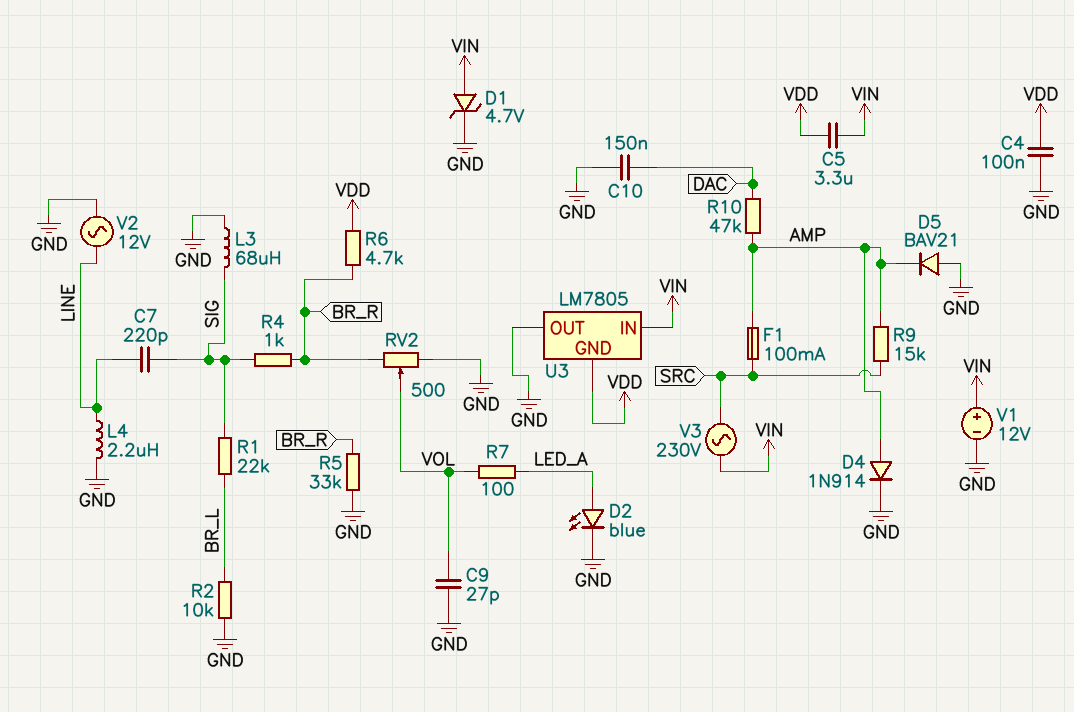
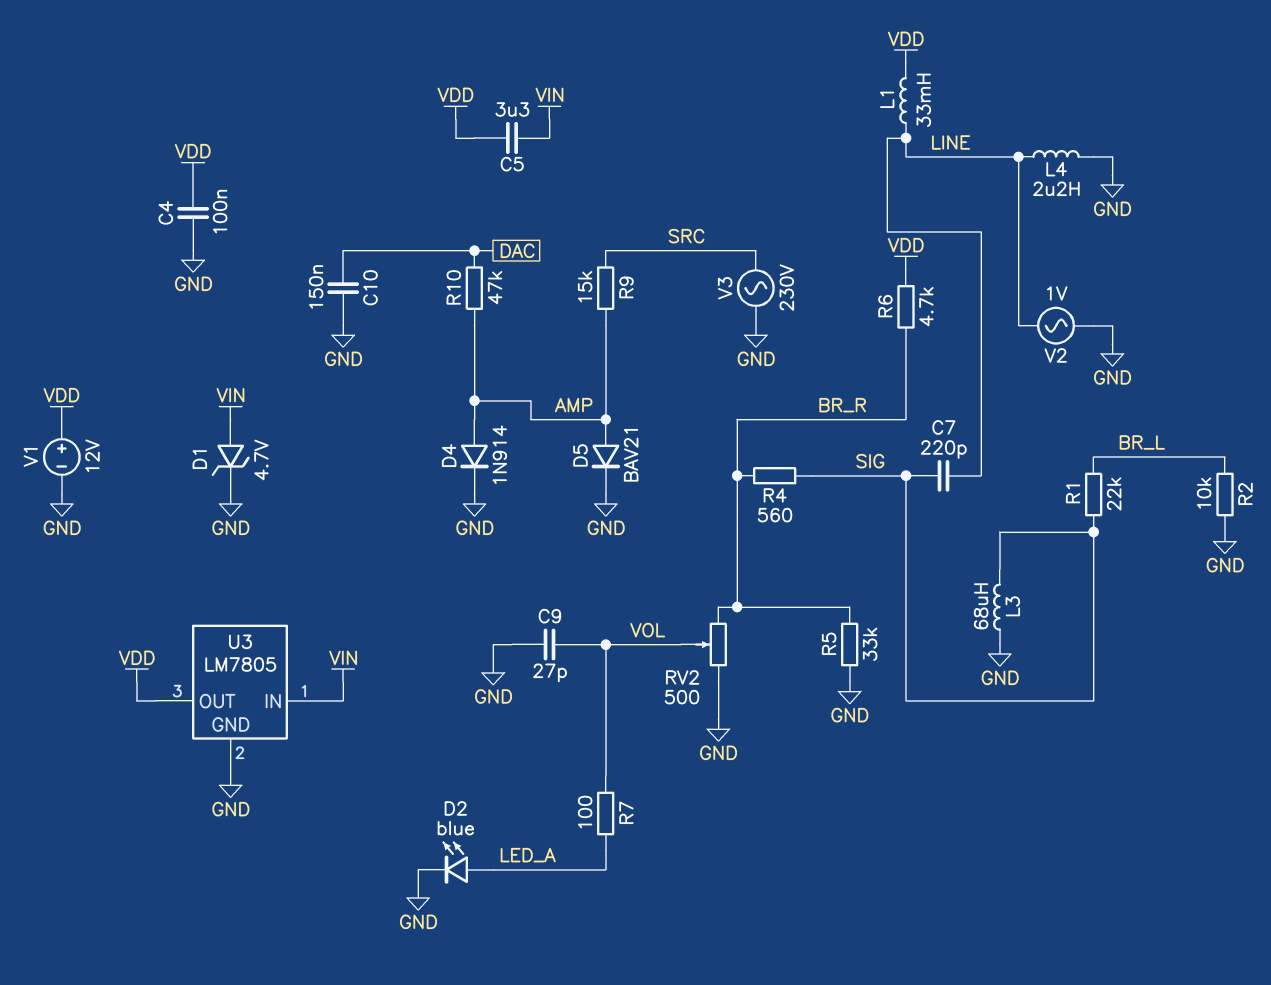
D5: diode BAV21 (A GND, K AMP) -> diode BAV21 (A AMP, K GND)
F1: 100mA (AMP, SRC) -> none
L1: none -> 33mH (LINE, VDD)
R4: 1k (BR_R, SIG) -> 560 (BR_R, SIG)
U3 pin GND: VDD -> GND
U3 pin OUT: GND -> VDD
V1: 12V (plus VIN, minus GND) -> 12V (plus VDD, minus GND)
V2: AC 12V (GND, LINE) -> AC 1V (GND, LINE)
V3: AC 230V (SRC, VIN) -> AC 230V (GND, SRC)

